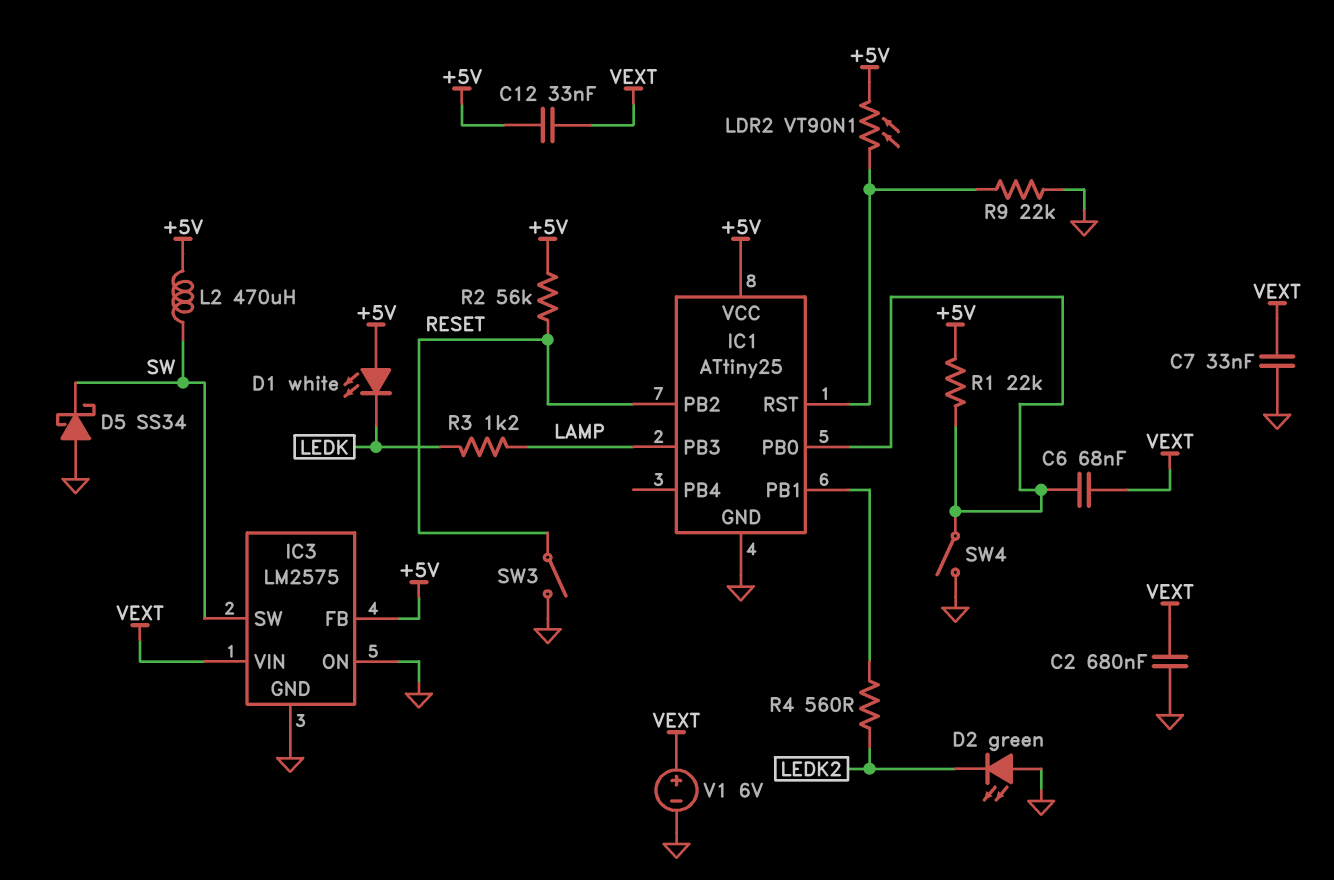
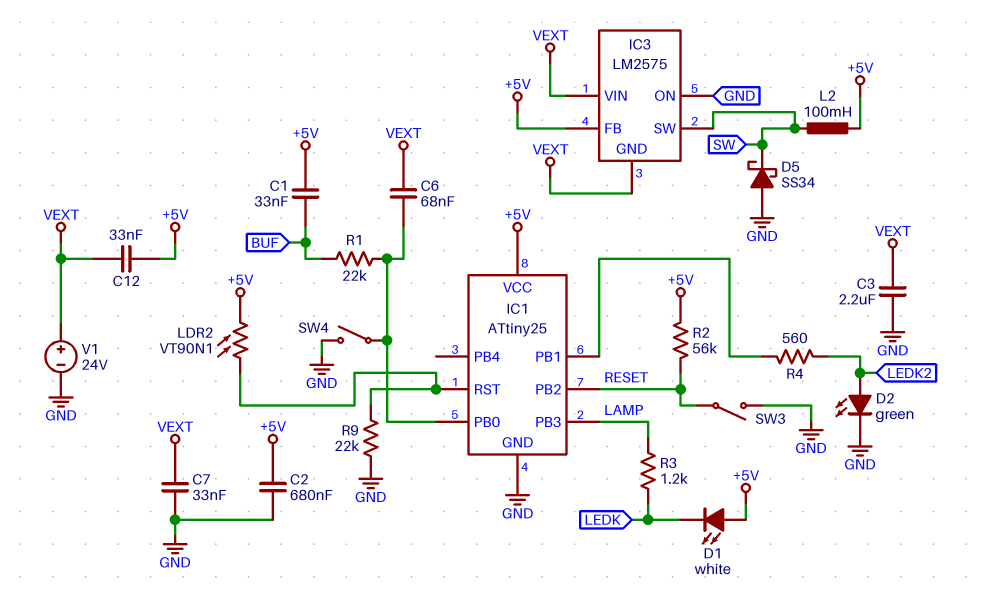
C1: none -> 33nF (+5V, BUF)
C2: 680nF (GND, VEXT) -> 680nF (+5V, GND)
C3: none -> 2.2uF (GND, VEXT)
D2: LED green (A GND, K LEDK2) -> LED green (A LEDK2, K GND)
IC3 pin GND: GND -> VEXT
L2: 470uH (+5V, SW) -> 100mH (+5V, SW)
R1: 22k (+5V, IC1/PB0) -> 22k (BUF, IC1/PB0)
V1: 6V (plus VEXT, minus GND) -> 24V (plus VEXT, minus GND)

